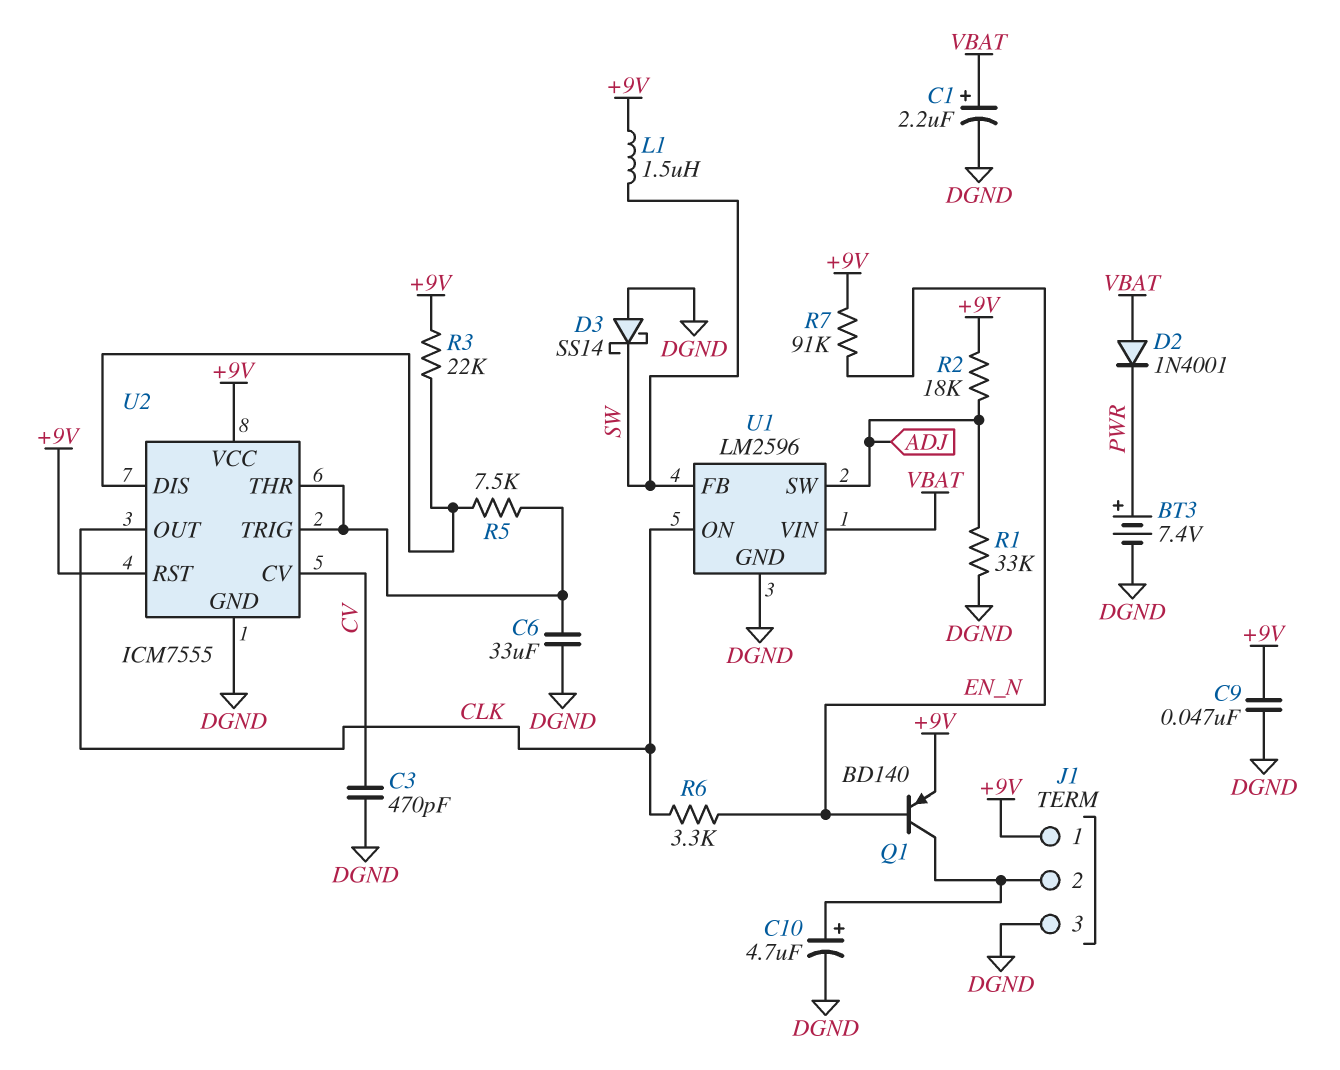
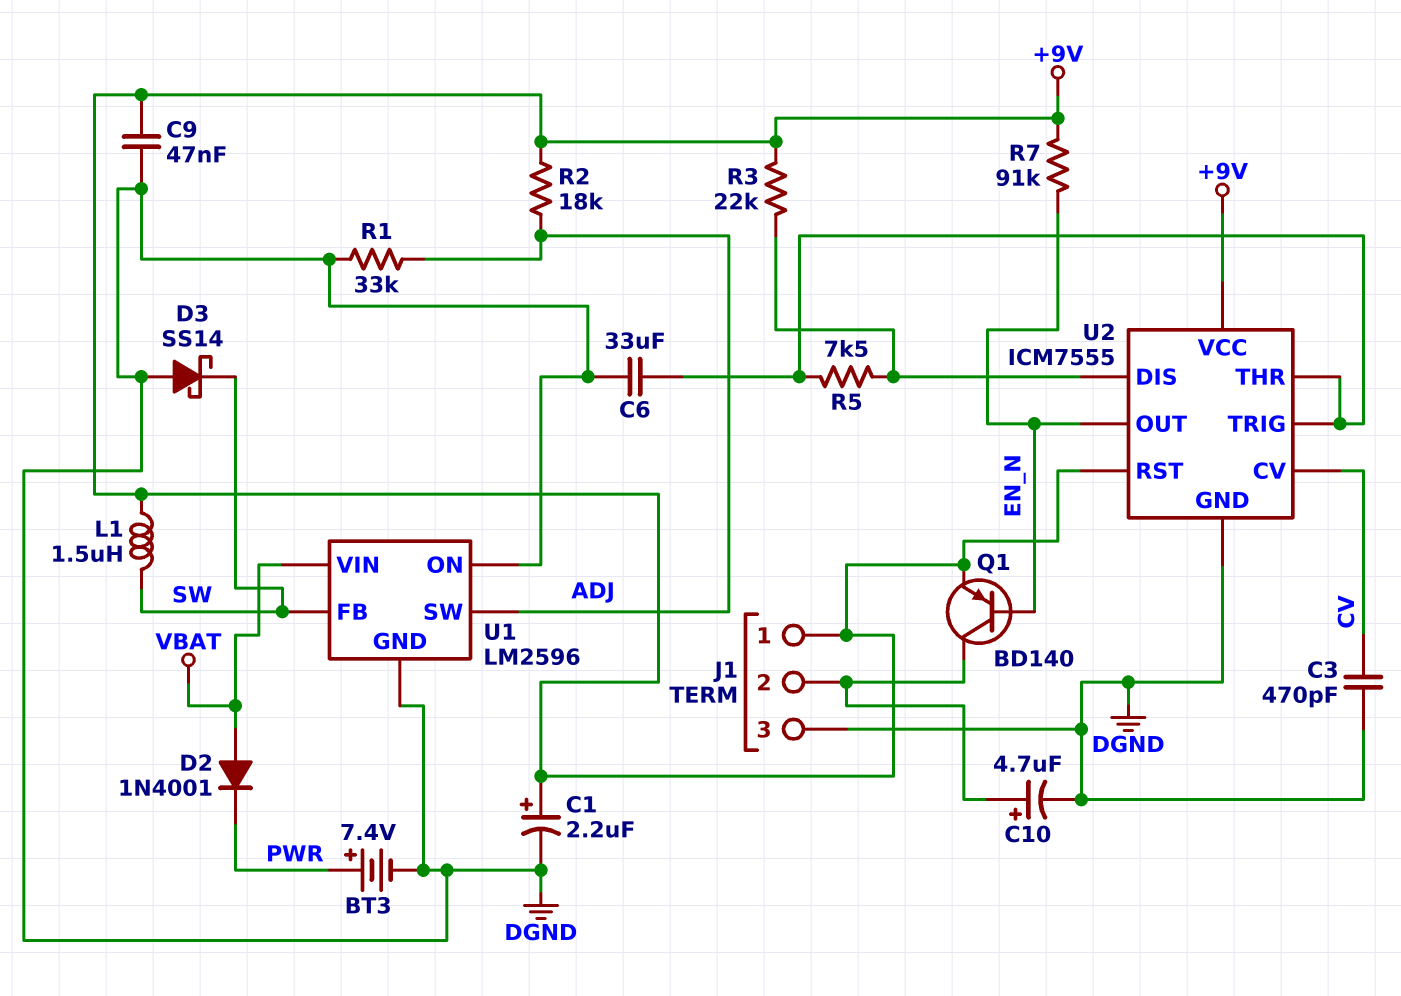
C1: 2.2uF (plus VBAT, minus DGND) -> 2.2uF (plus +9V, minus DGND)
R6: 3.3k (CLK, EN_N) -> none
U1 pin ON: CLK -> DGND
U2 pin OUT: CLK -> EN_N

